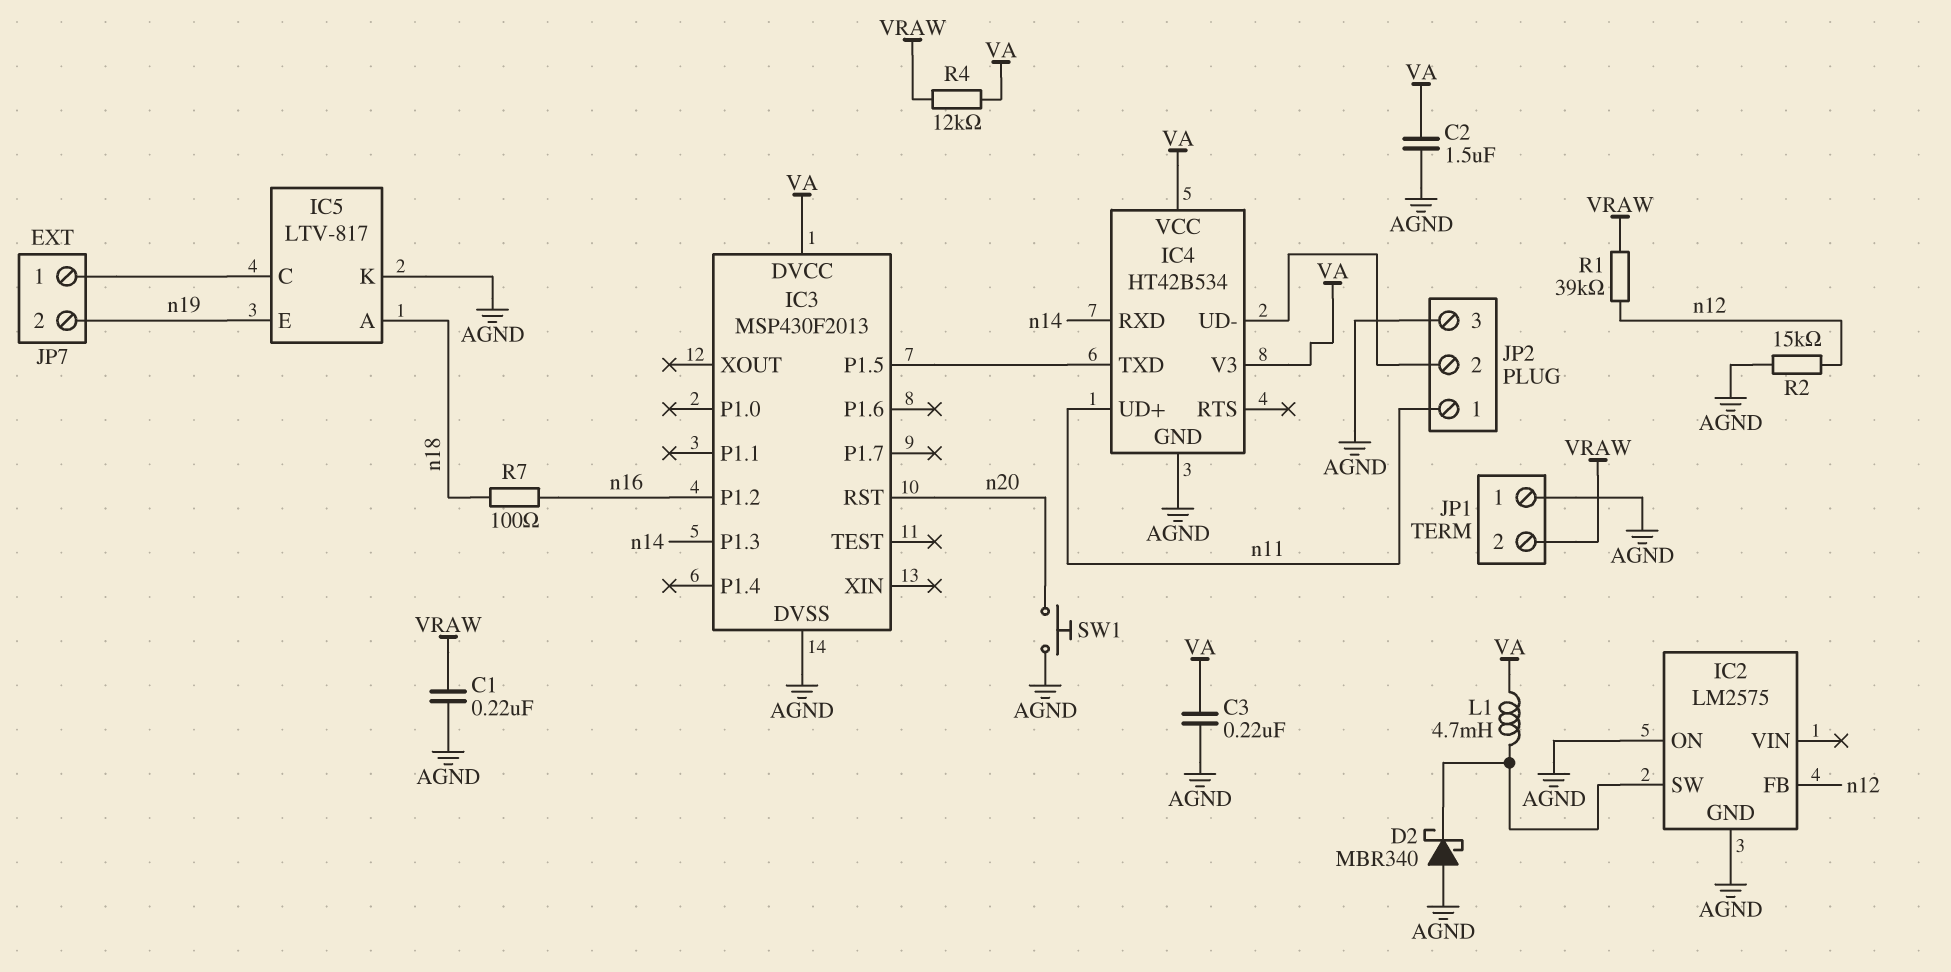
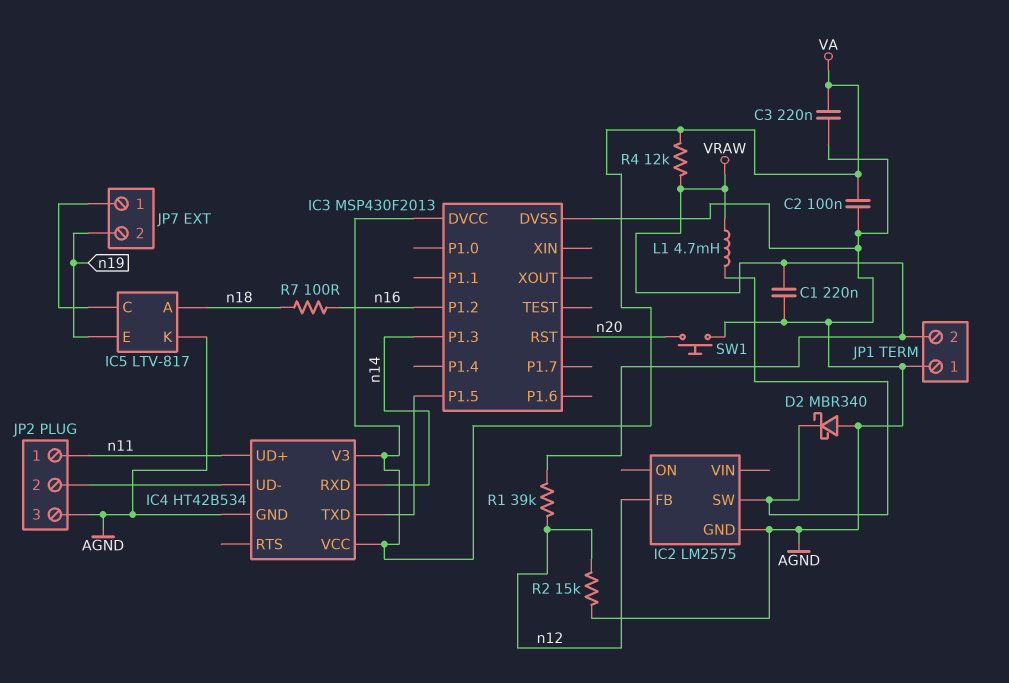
C2: 1.5uF (AGND, VA) -> 100nF (AGND, VA)
IC2 pin ON: AGND -> none
L1: 4.7mH (IC2/SW, VA) -> 4.7mH (IC2/SW, VRAW)

